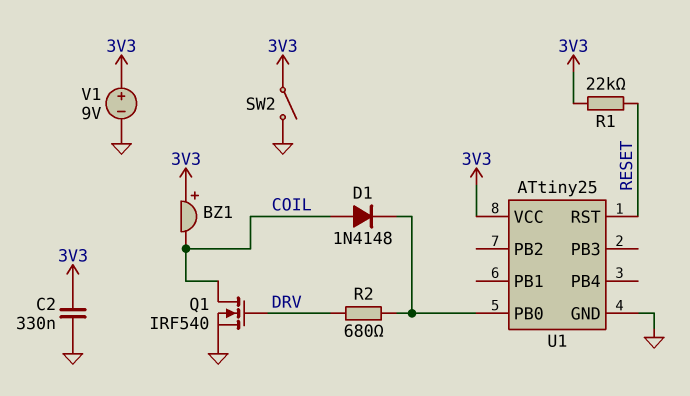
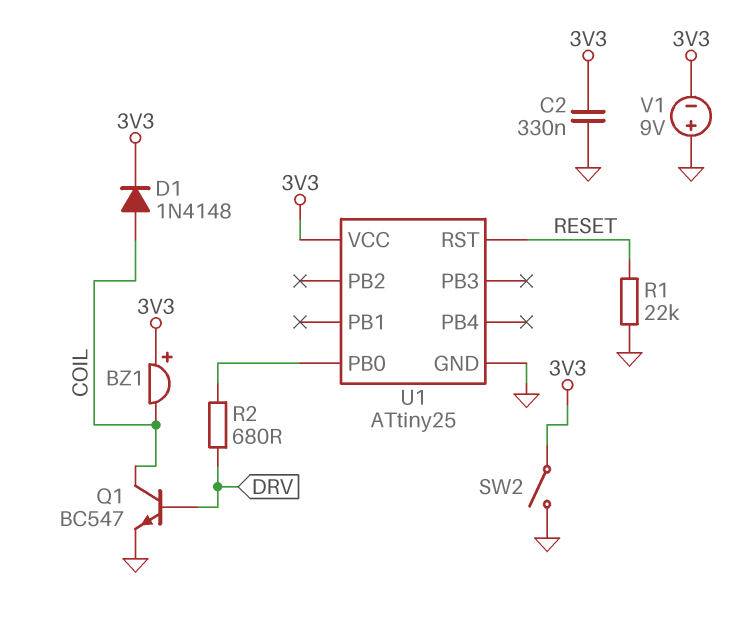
D1: diode 1N4148 (A COIL, K U1/PB0) -> diode 1N4148 (A COIL, K 3V3)
Q1: NMOS IRF540 (G DRV, D COIL, S GND) -> NPN BC547 (B DRV, C COIL, E GND)
R1: 22k (3V3, RESET) -> 22k (GND, RESET)
V1: 9V (plus 3V3, minus GND) -> 9V (plus GND, minus 3V3)

